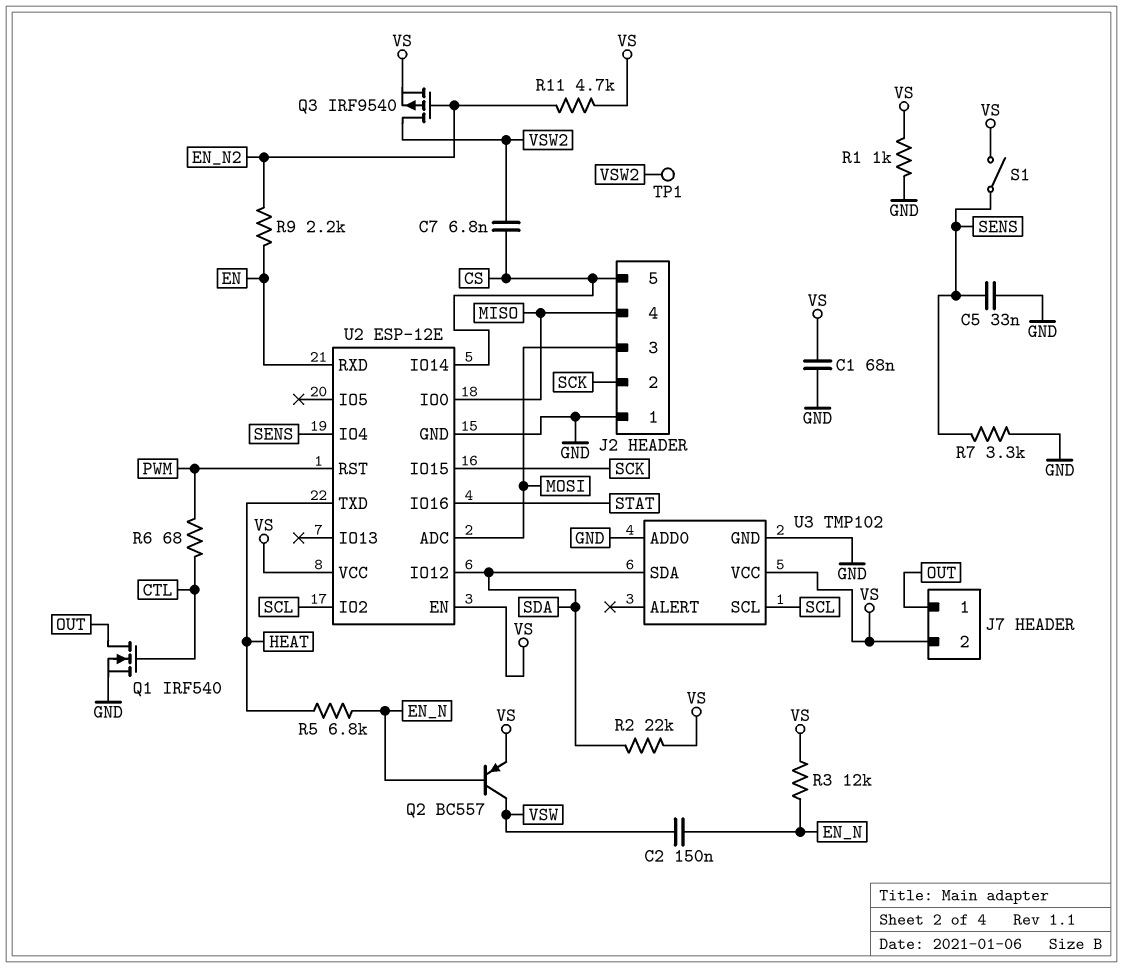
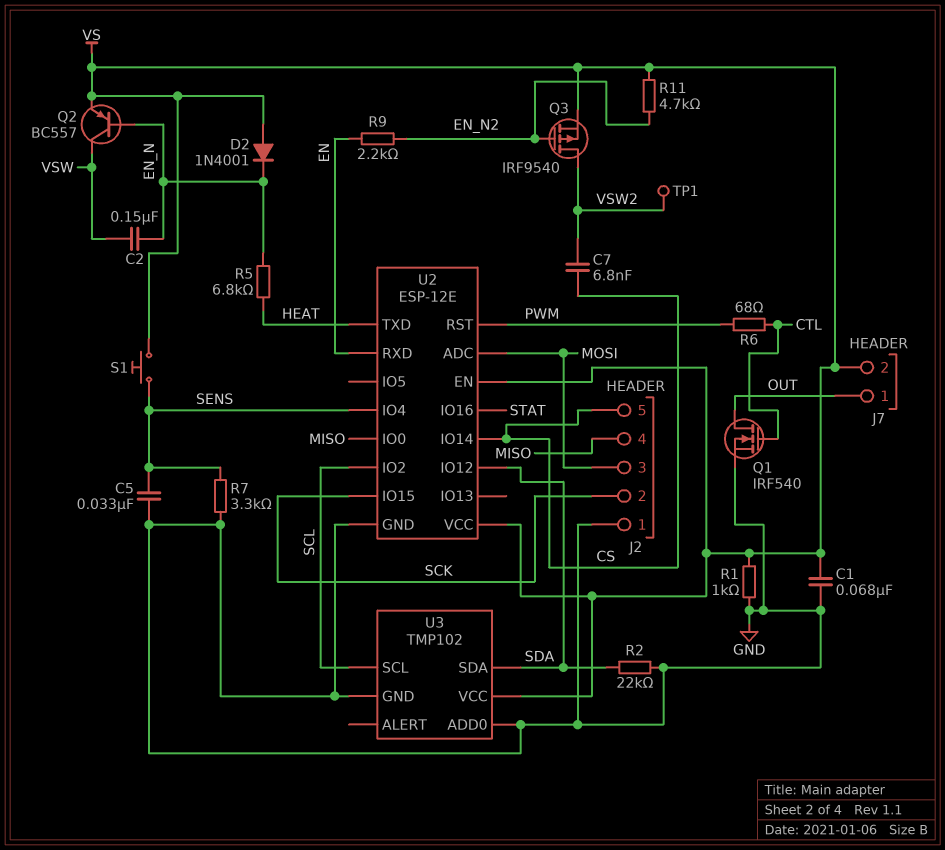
D2: none -> diode 1N4001 (A VS, K EN_N)
R2: 22k (SDA, VS) -> 22k (GND, SDA)
R3: 12k (EN_N, VS) -> none
S1: switch (SENS, VS) -> button (SENS, VS)

